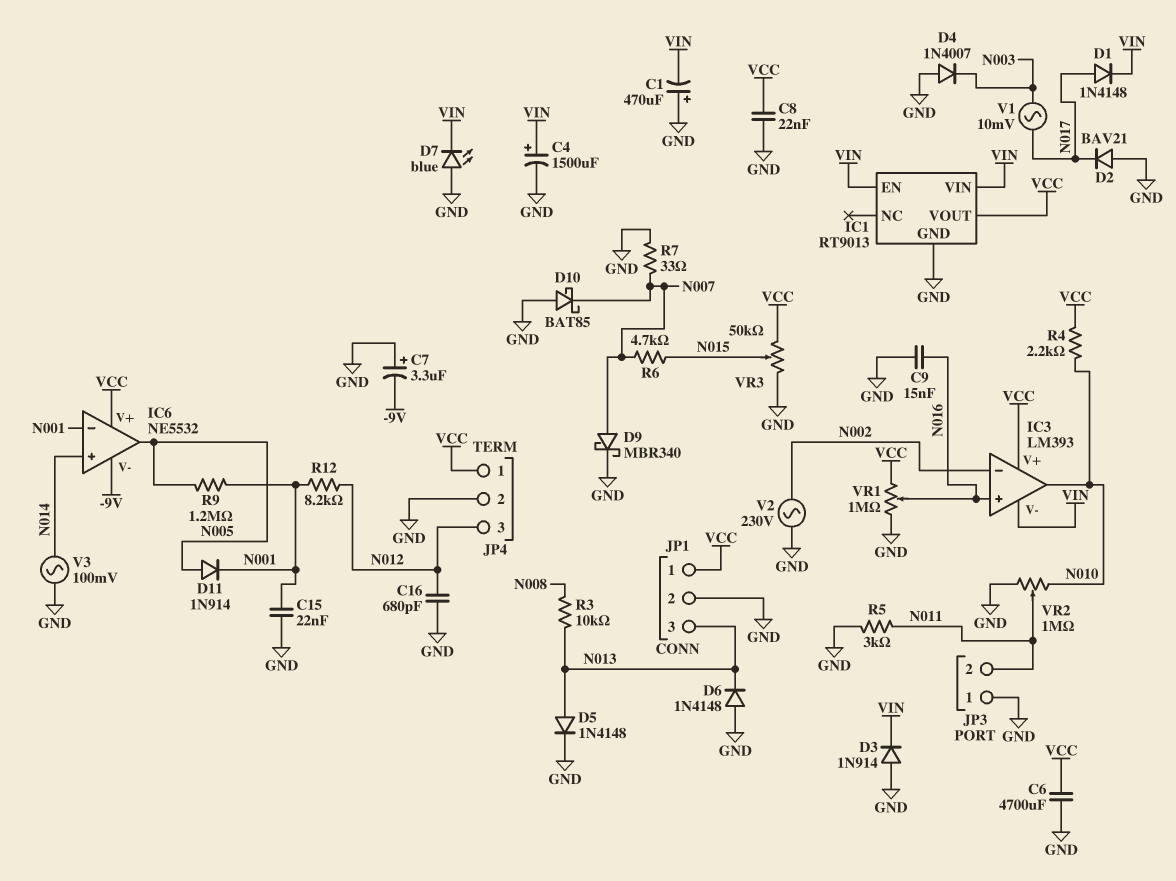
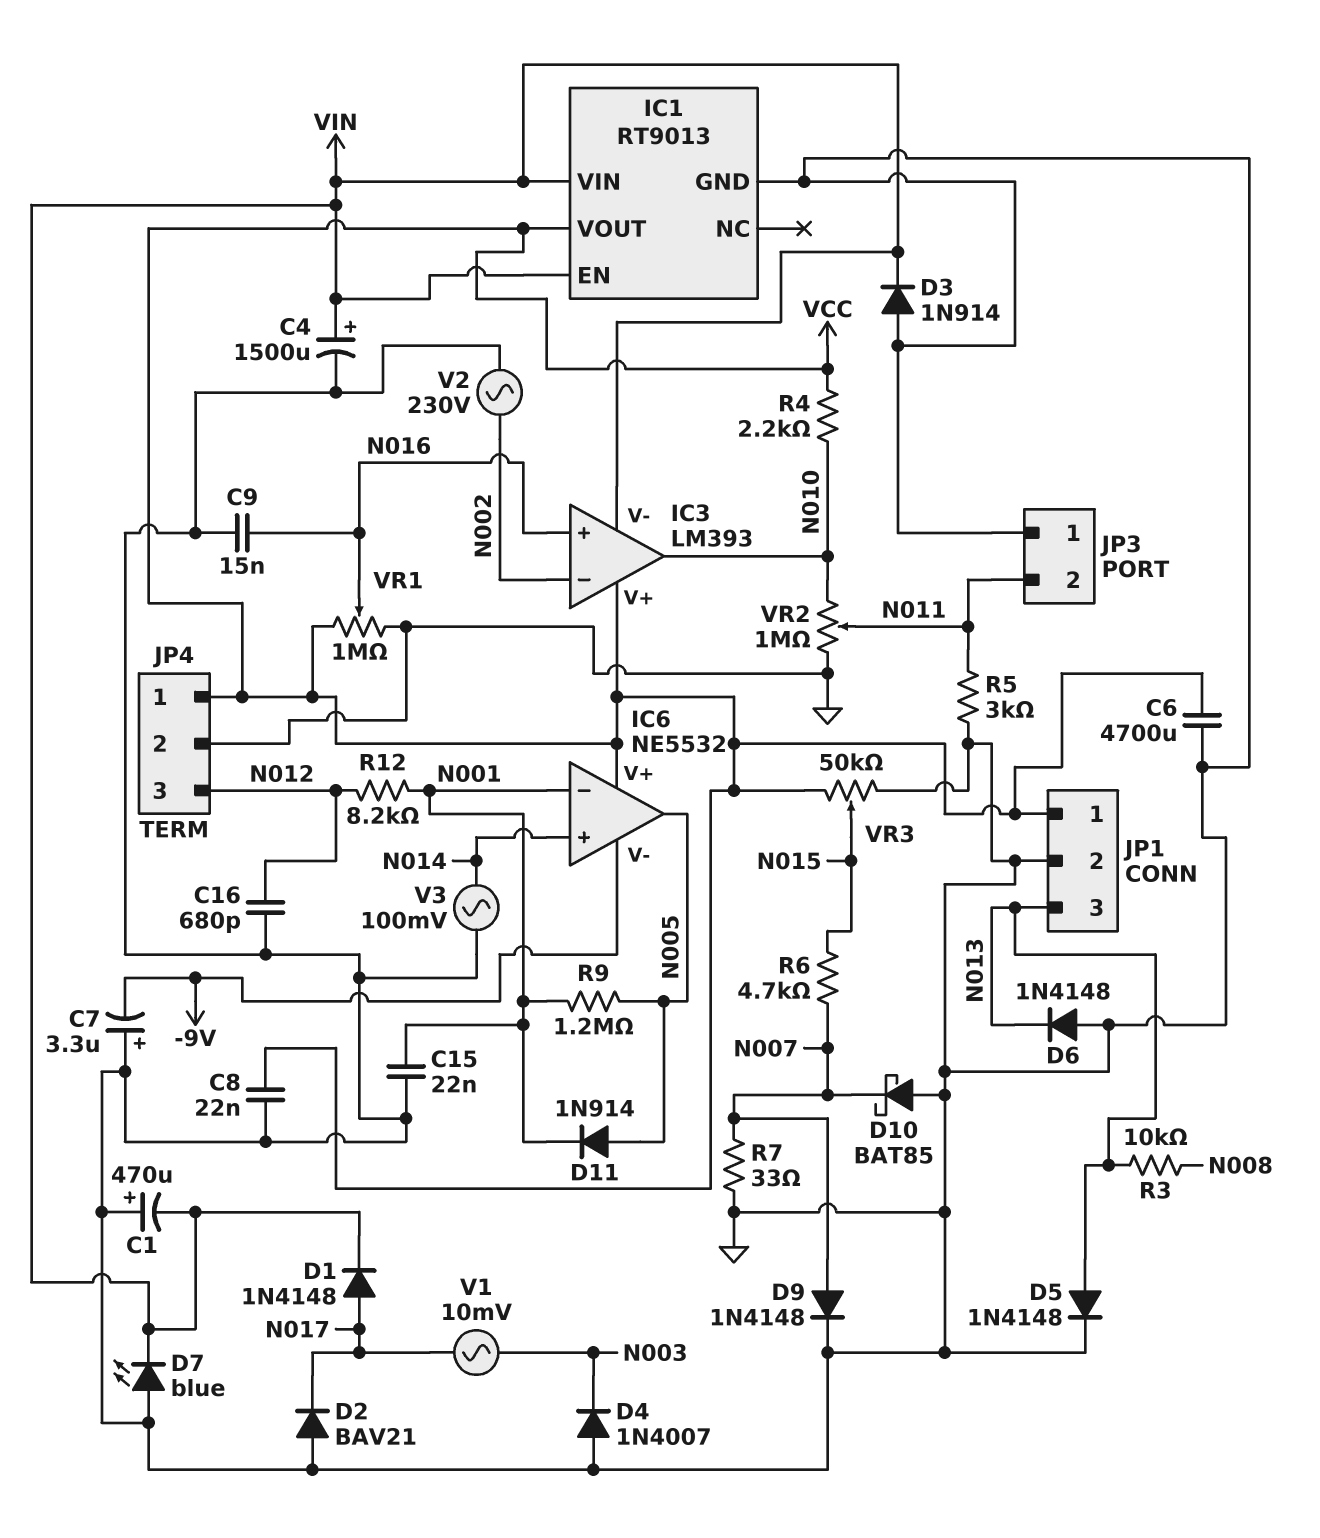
D9: schottky MBR340 (A N007, K GND) -> diode 1N4148 (A N007, K GND)

